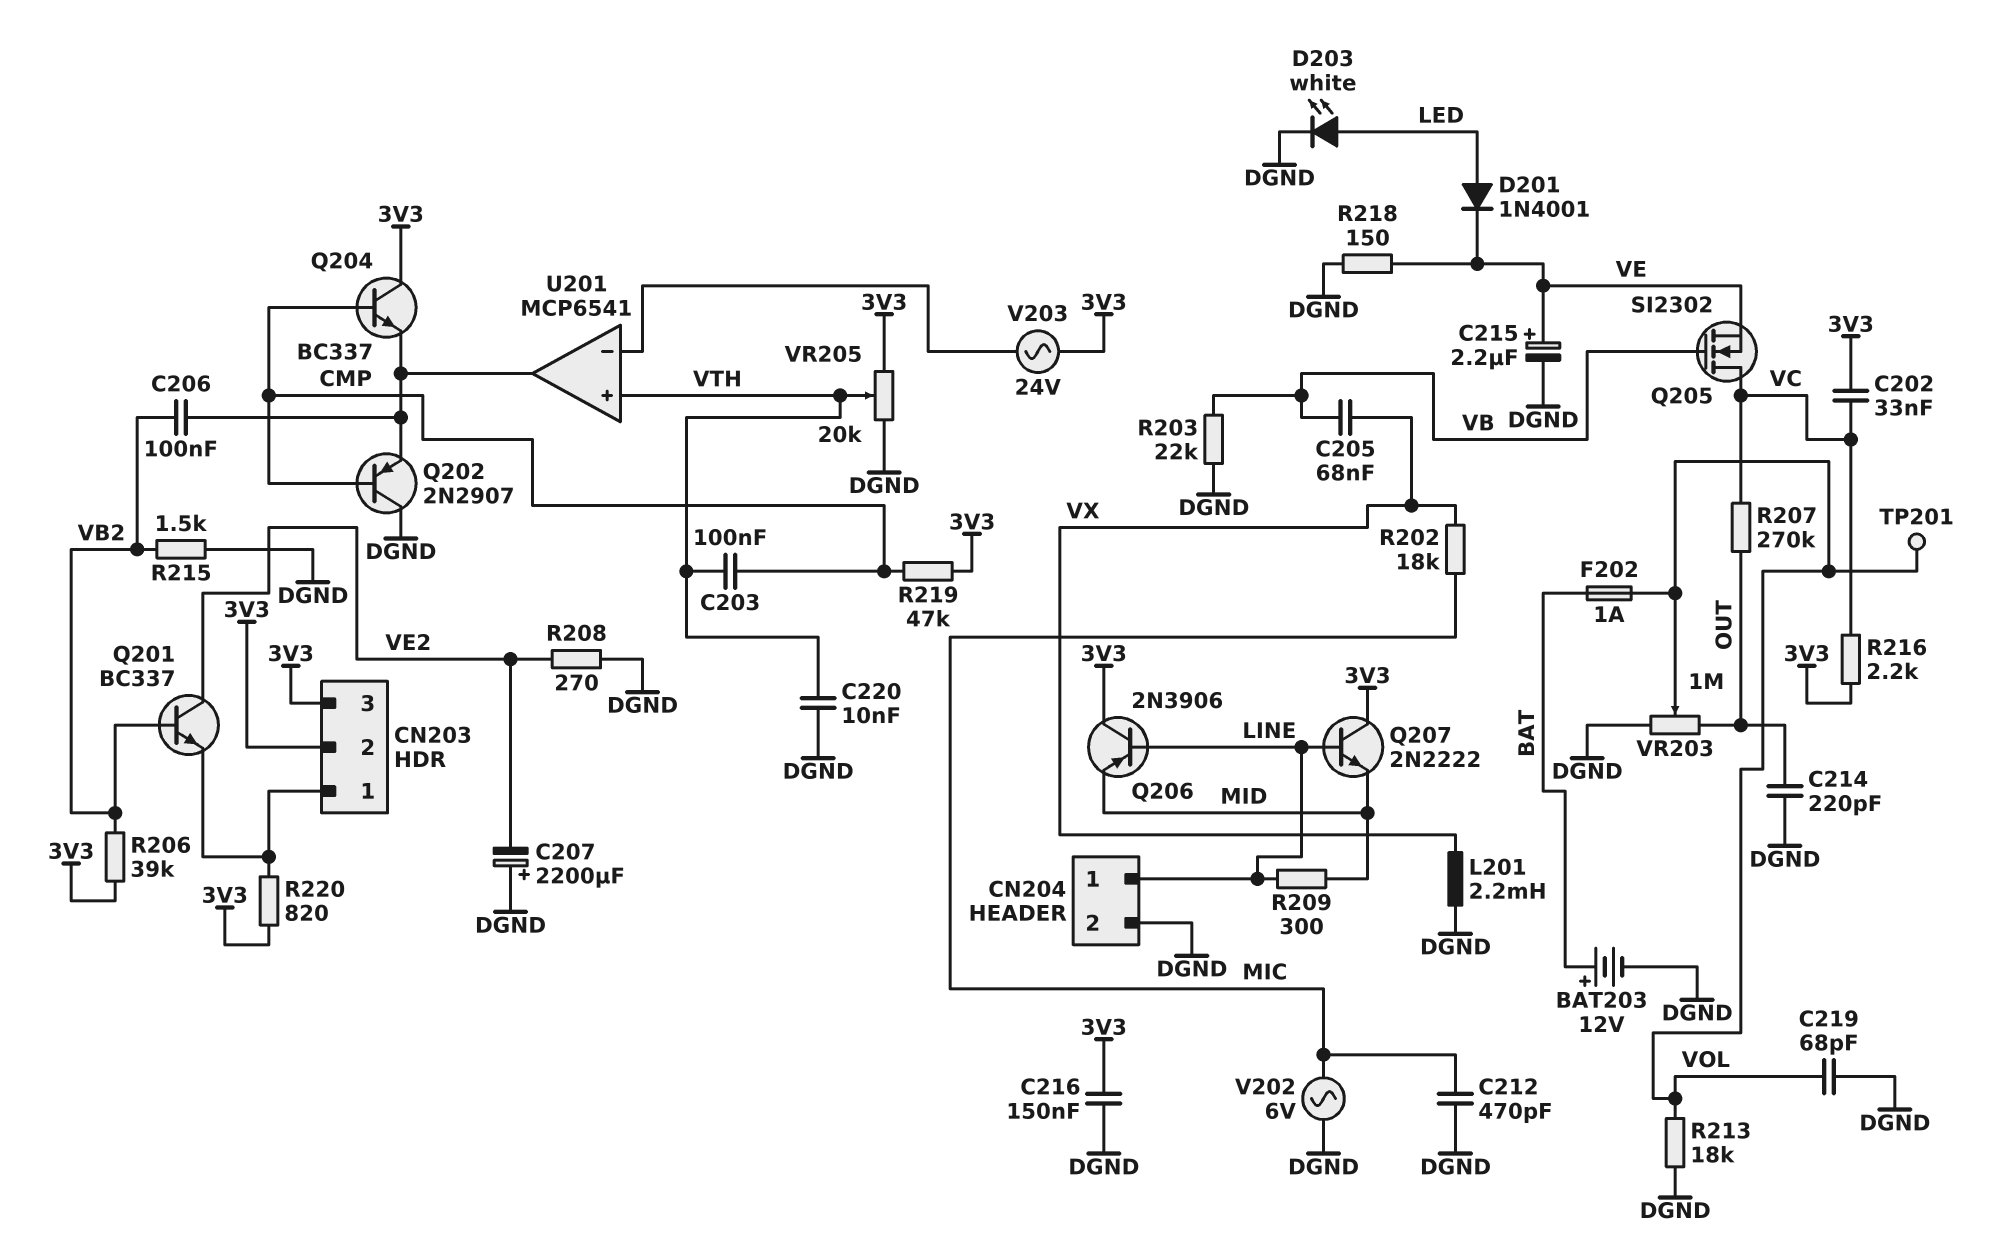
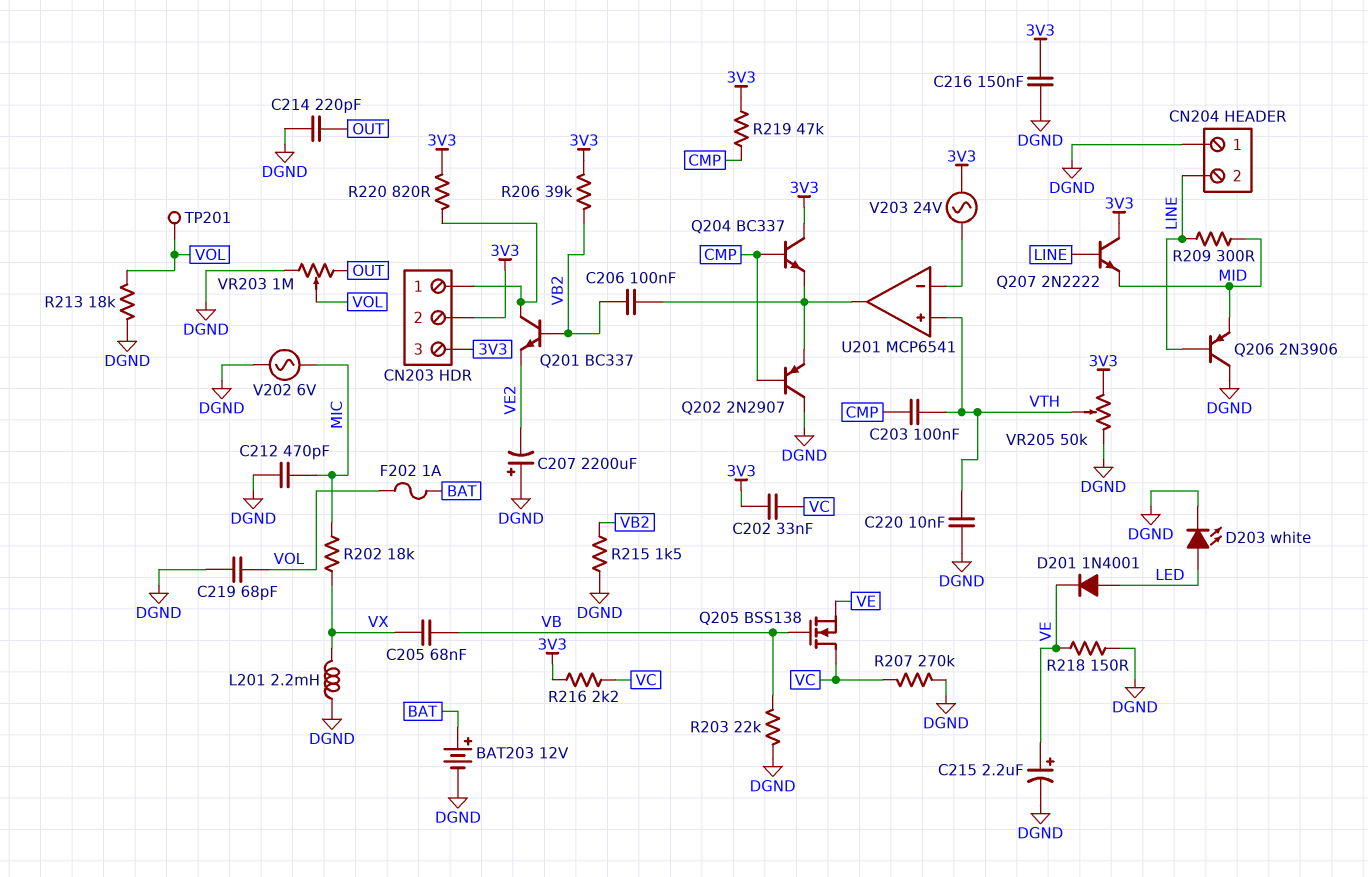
CN204 pin 1: LINE -> DGND
CN204 pin 2: DGND -> LINE
Q201: NPN BC337 (B VB2, C VE2, E CN203/1) -> NPN BC337 (B VB2, C CN203/1, E VE2)
Q205: NMOS SI2302 (G VB, D VC, S VE) -> NMOS BSS138 (G VB, D VC, S VE)
Q206: PNP 2N3906 (B LINE, C 3V3, E MID) -> PNP 2N3906 (B LINE, C DGND, E MID)
R207: 270k (OUT, VC) -> 270k (DGND, VC)
R208: 270 (DGND, VE2) -> none
VR205: 20k (3V3, DGND, wiper VTH) -> 50k (3V3, DGND, wiper VTH)

